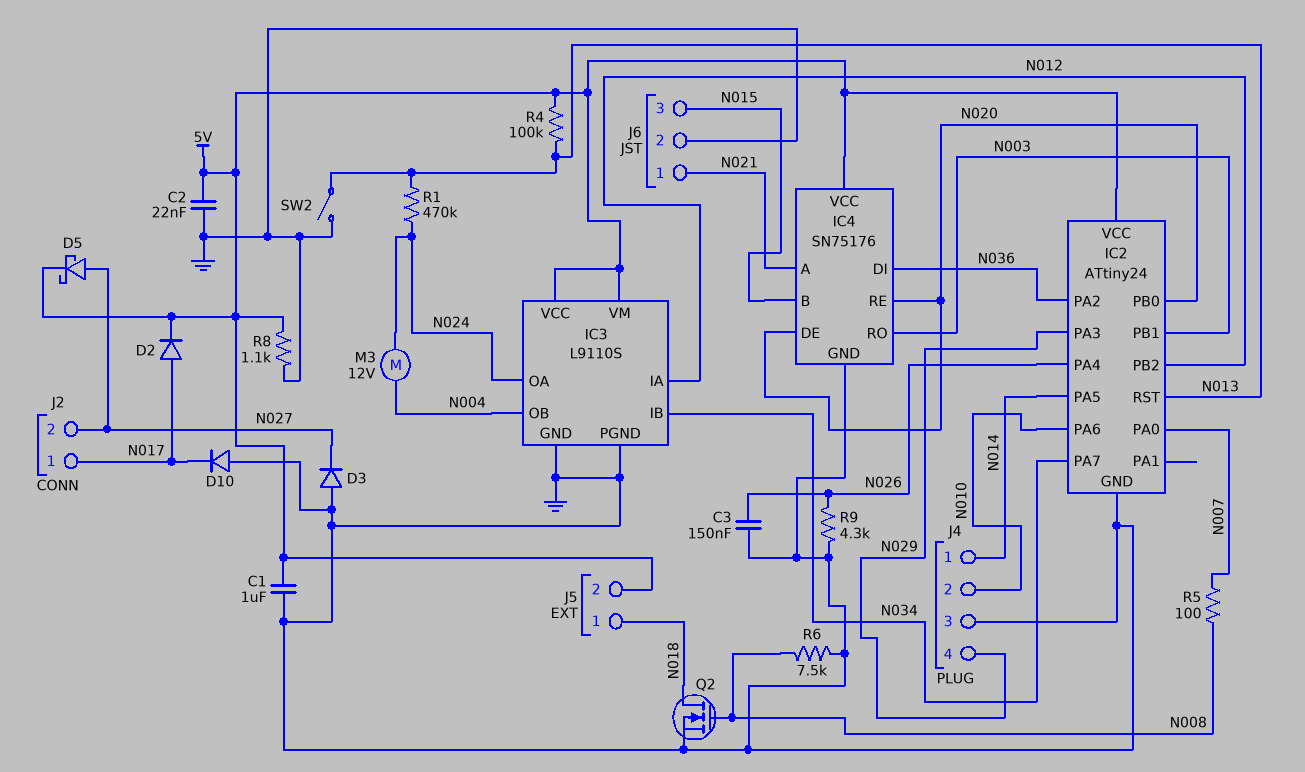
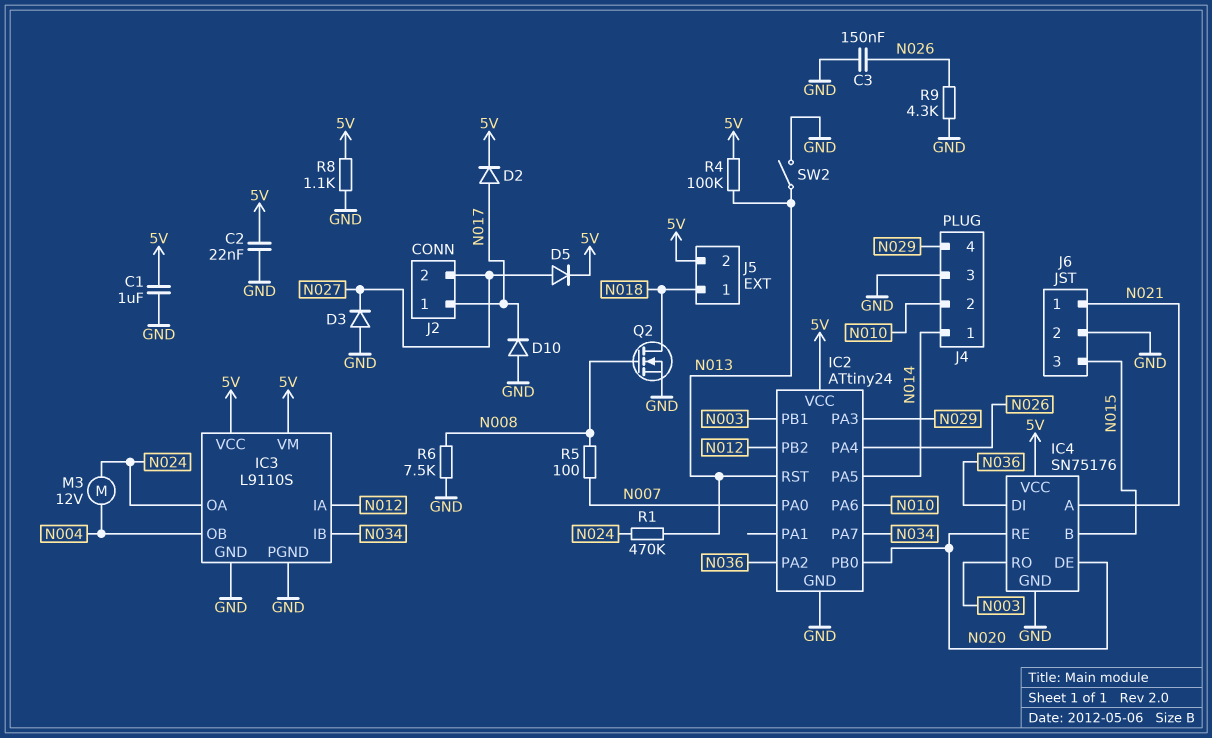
D5: schottky (A N027, K 5V) -> diode (A N027, K 5V)

